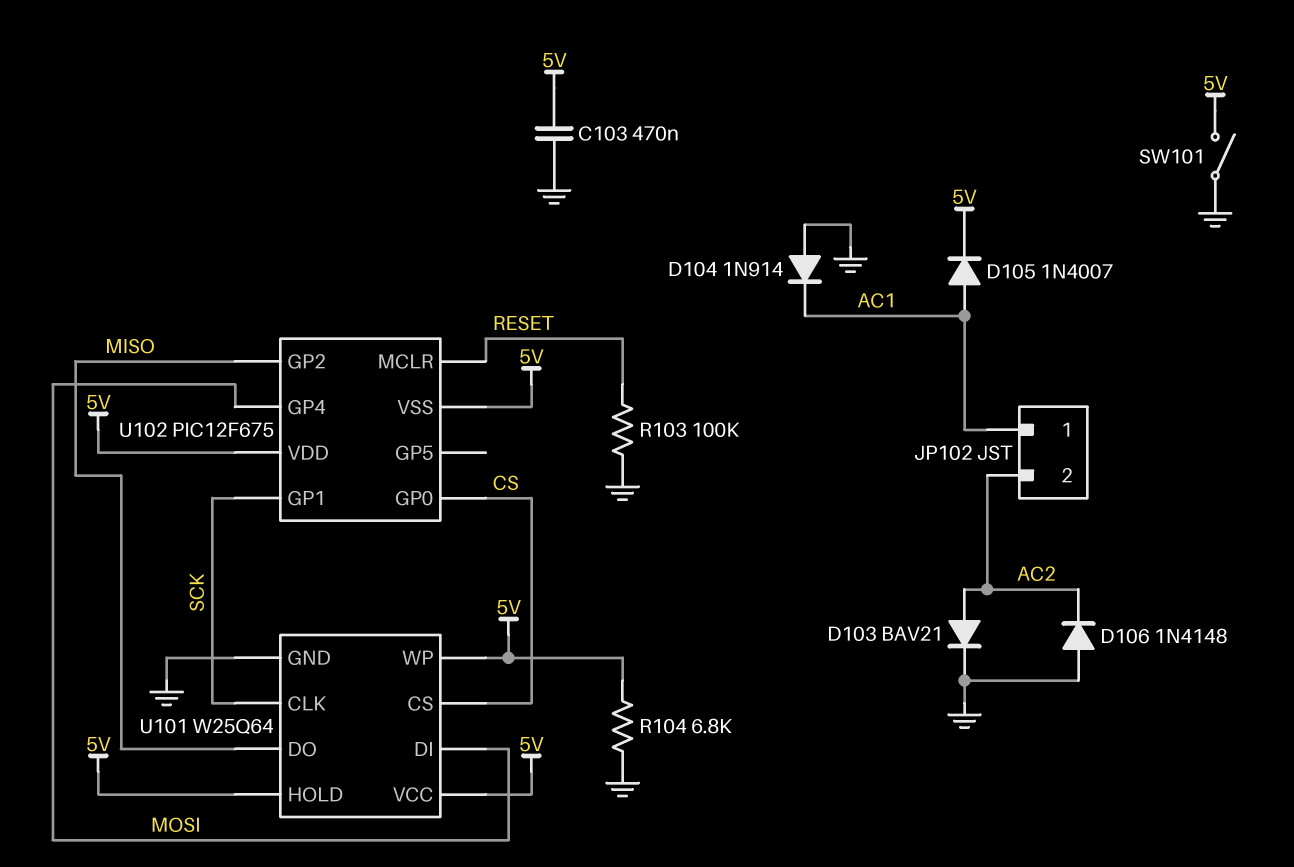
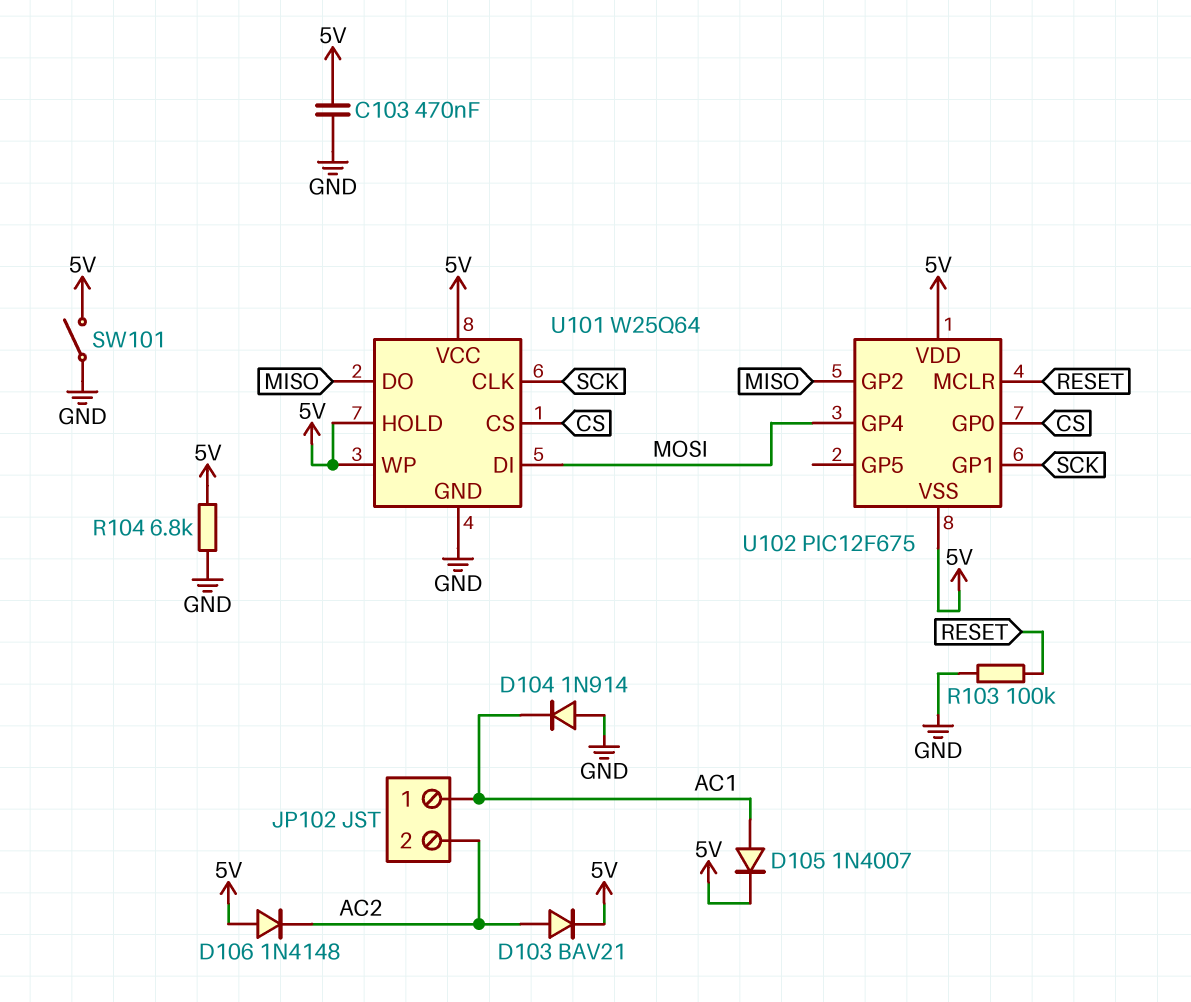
D103: diode BAV21 (A AC2, K GND) -> diode BAV21 (A AC2, K 5V)
D106: diode 1N4148 (A GND, K AC2) -> diode 1N4148 (A 5V, K AC2)

